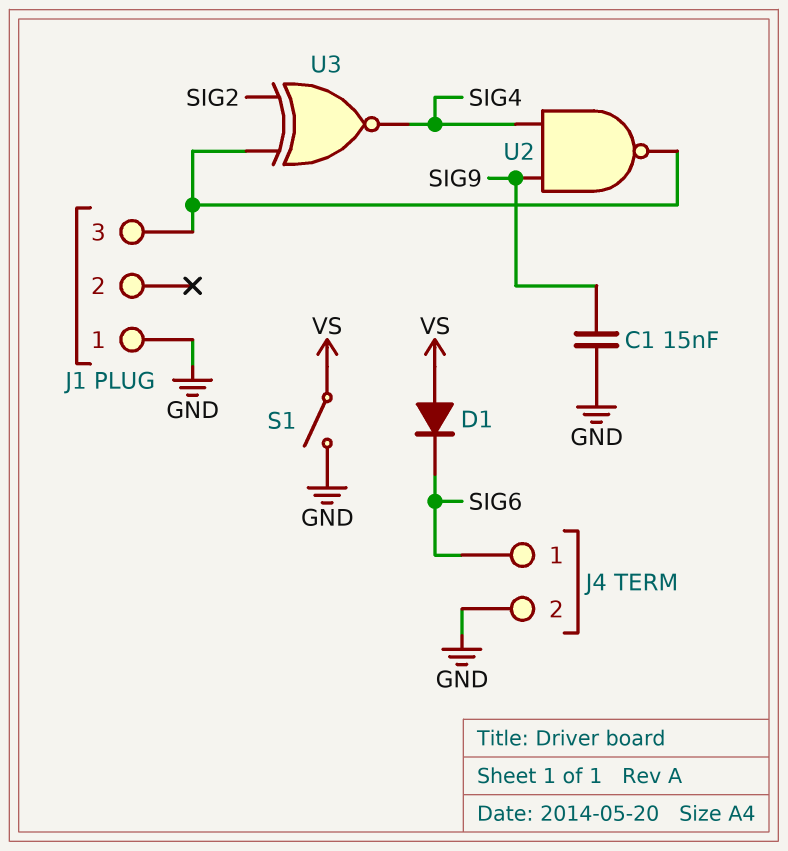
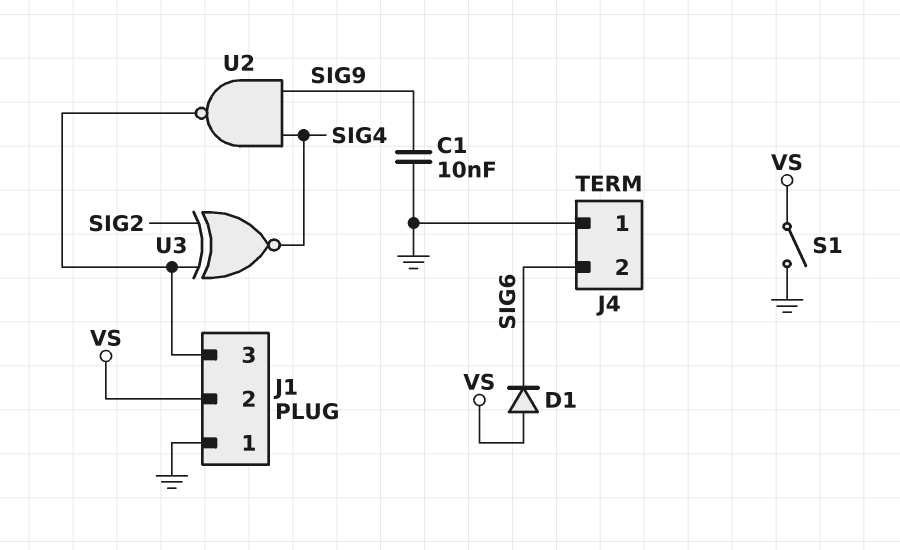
C1: 15nF (GND, SIG9) -> 10nF (GND, SIG9)
J1 pin 2: none -> VS
J4 pin 1: SIG6 -> GND
J4 pin 2: GND -> SIG6

